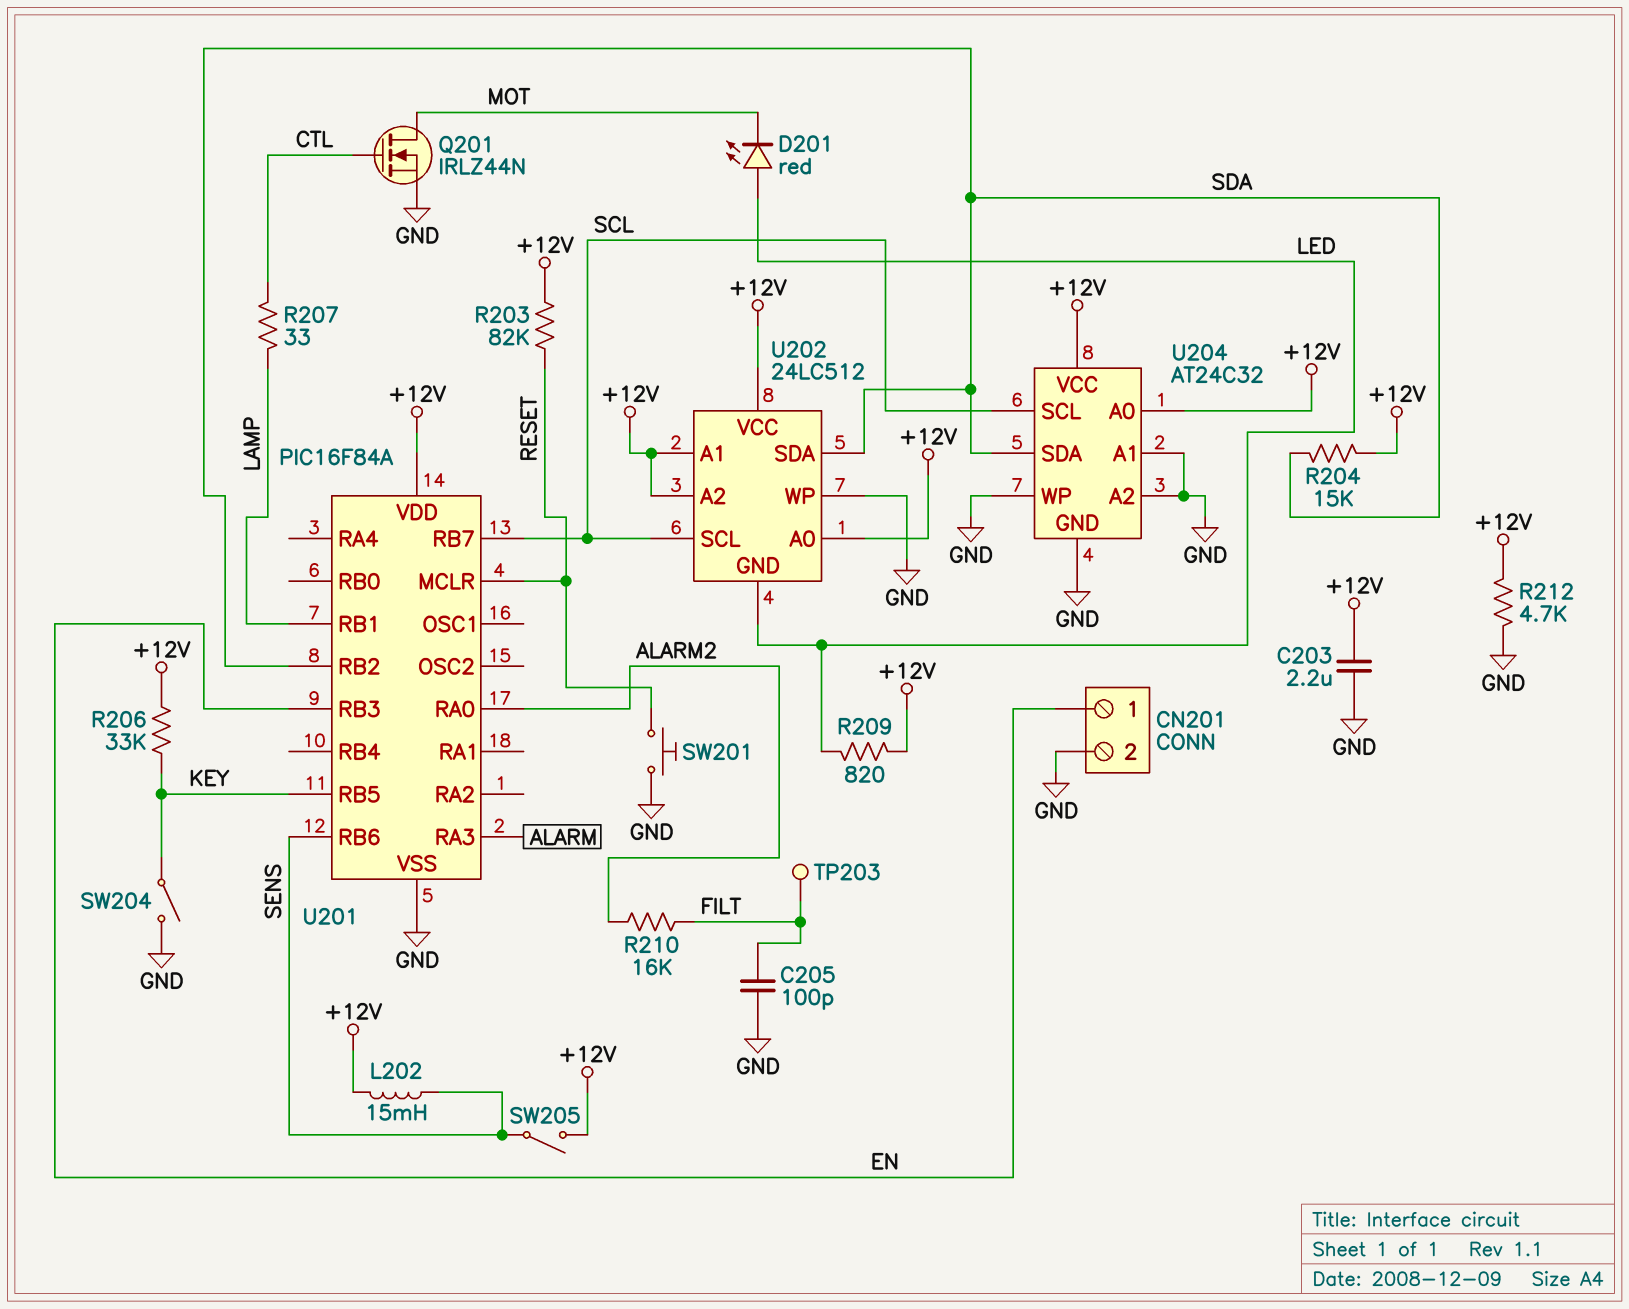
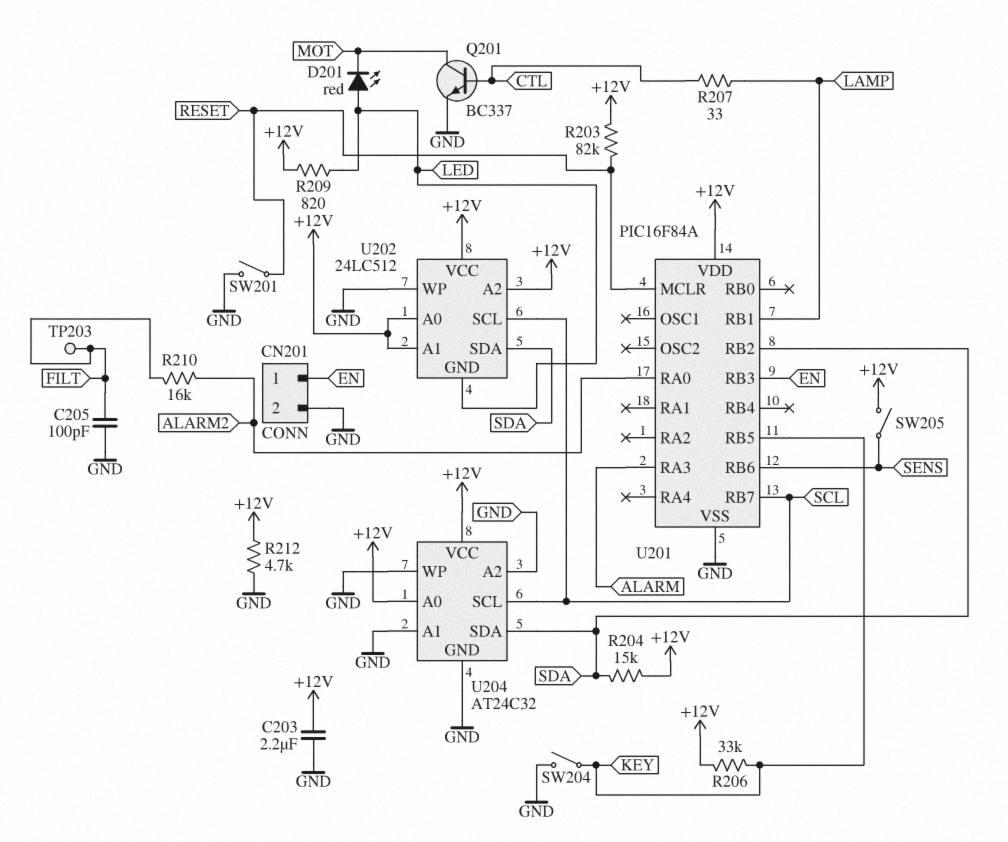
L202: 15mH (+12V, SENS) -> none
Q201: NMOS IRLZ44N (G CTL, D MOT, S GND) -> NPN BC337 (B CTL, C MOT, E GND)
SW201: button (GND, RESET) -> switch (GND, RESET)

